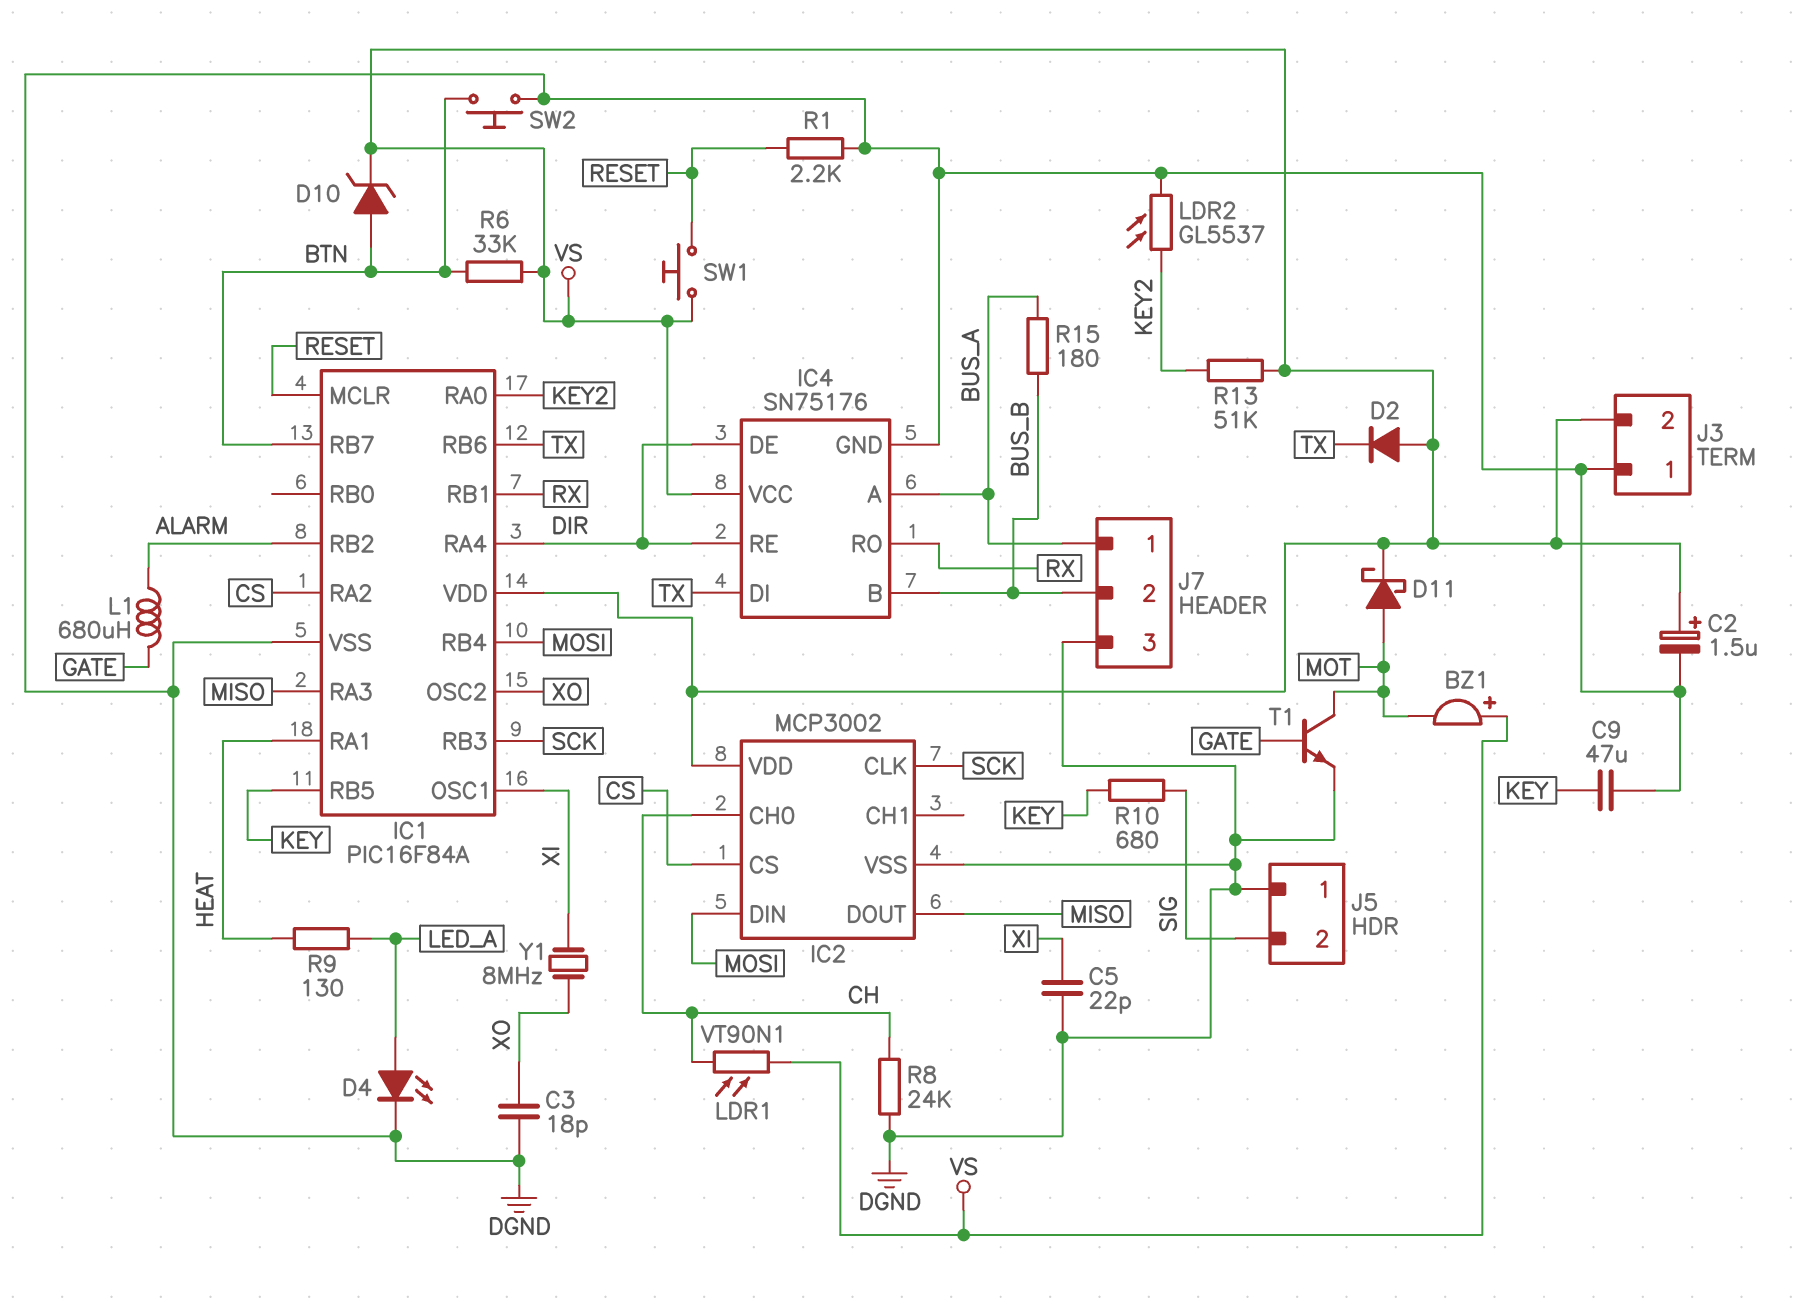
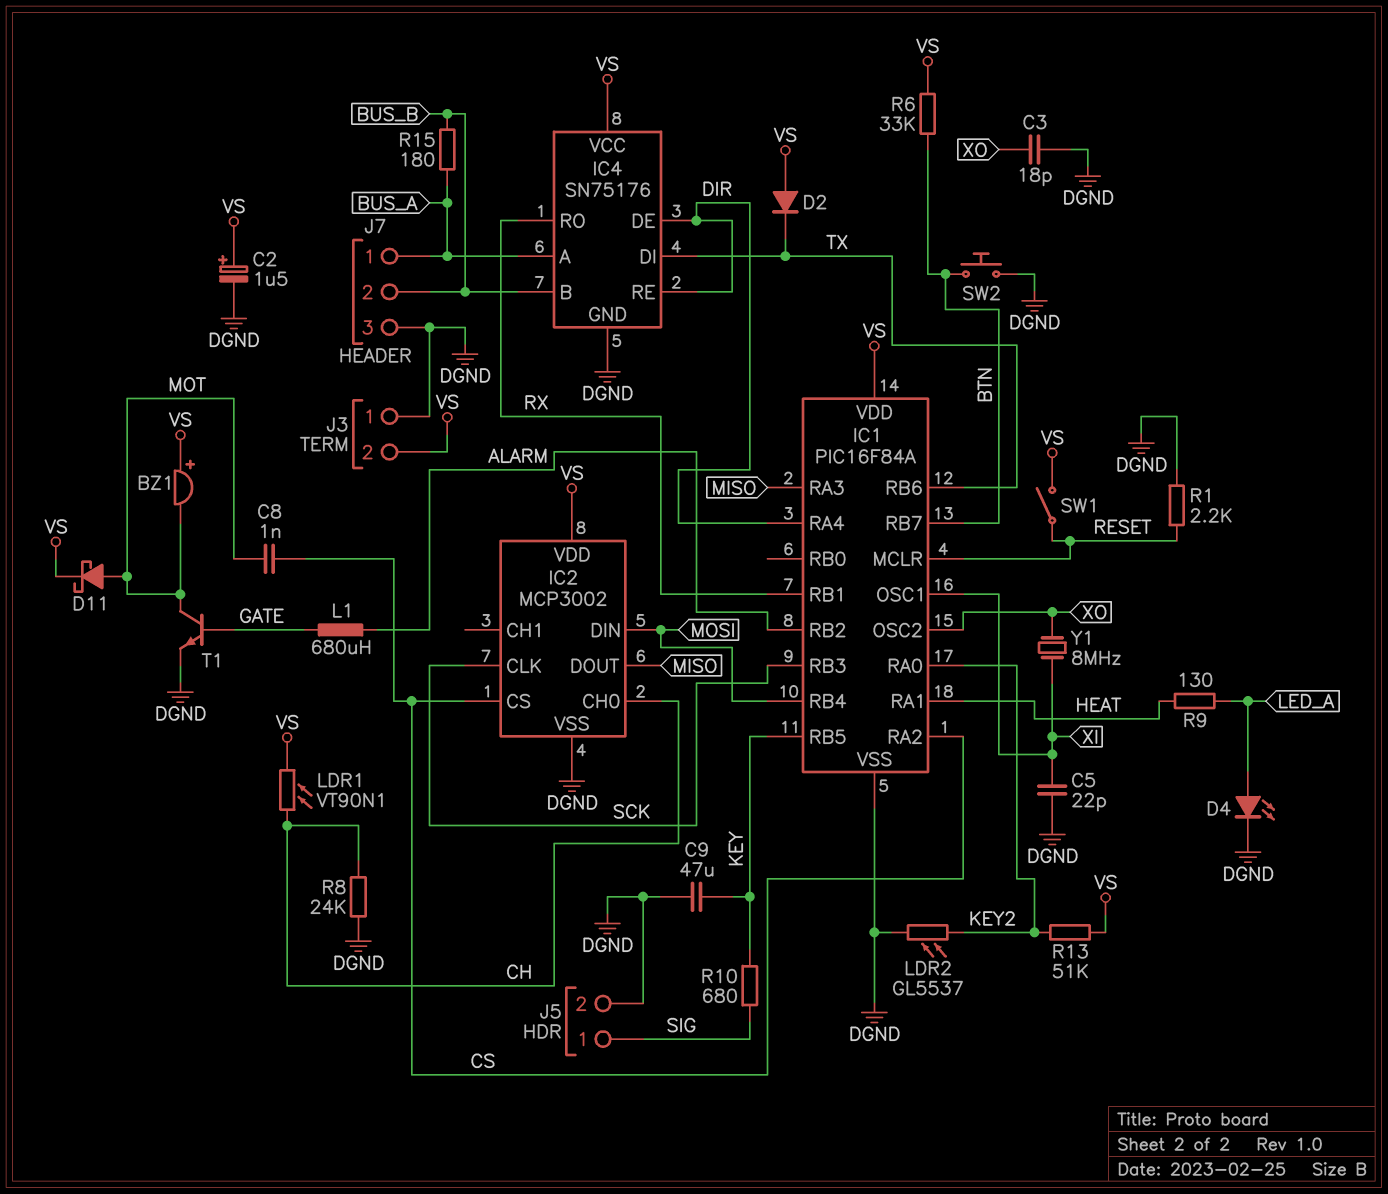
C8: none -> 1nF (CS, MOT)
D10: zener (A BTN, K VS) -> none
J5 pin 1: DGND -> SIG
J5 pin 2: SIG -> DGND
SW1: button (RESET, VS) -> switch (RESET, VS)

